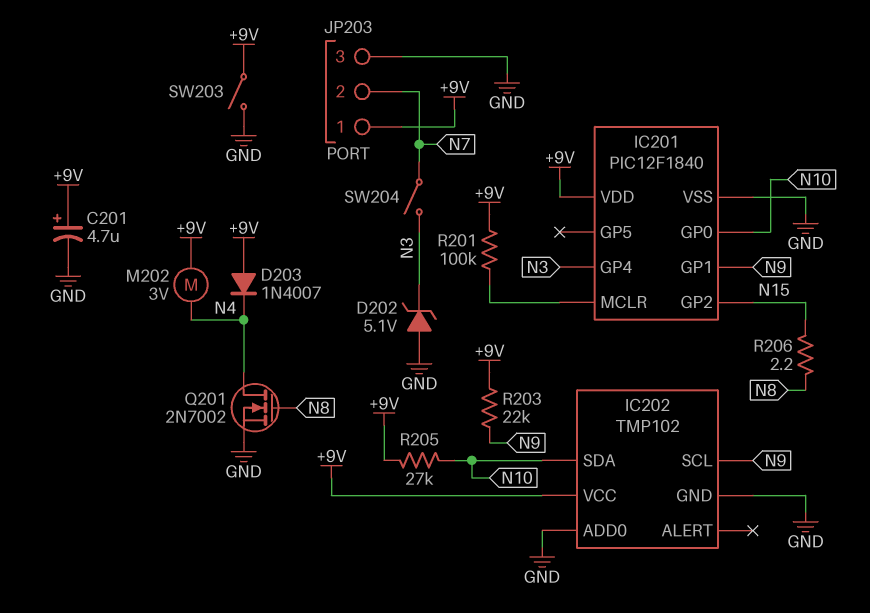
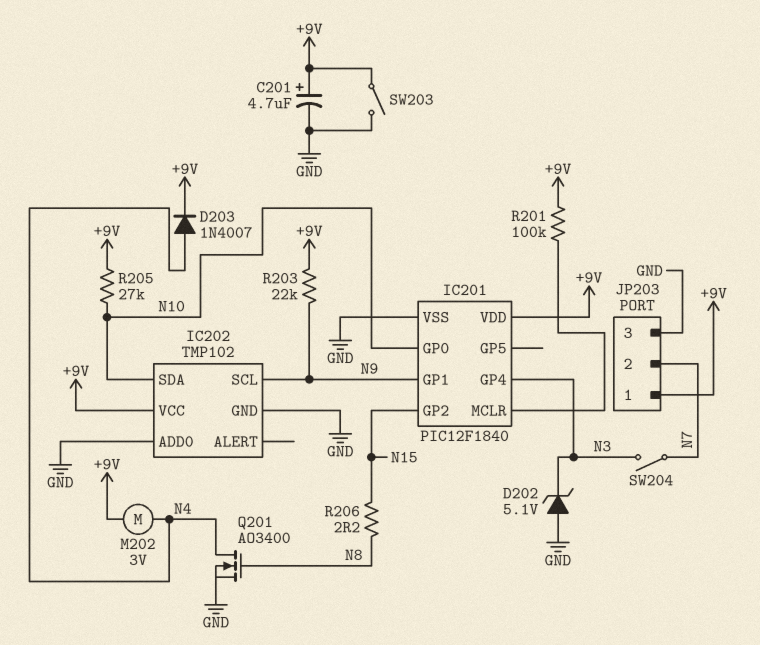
D203: diode 1N4007 (A +9V, K N4) -> diode 1N4007 (A N4, K +9V)
Q201: NMOS 2N7002 (G N8, D N4, S GND) -> NMOS AO3400 (G N8, D N4, S GND)

